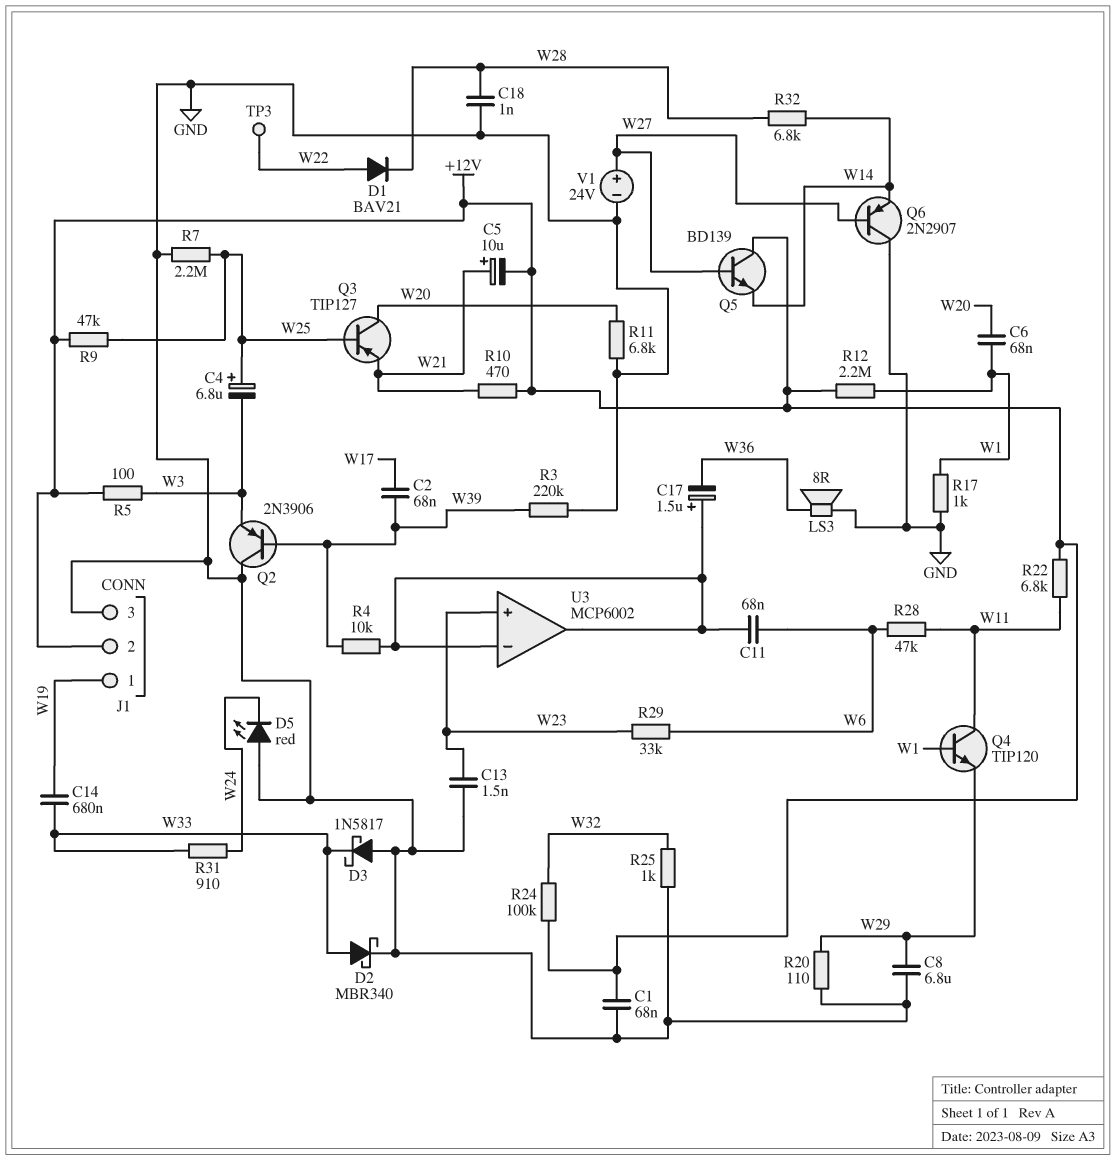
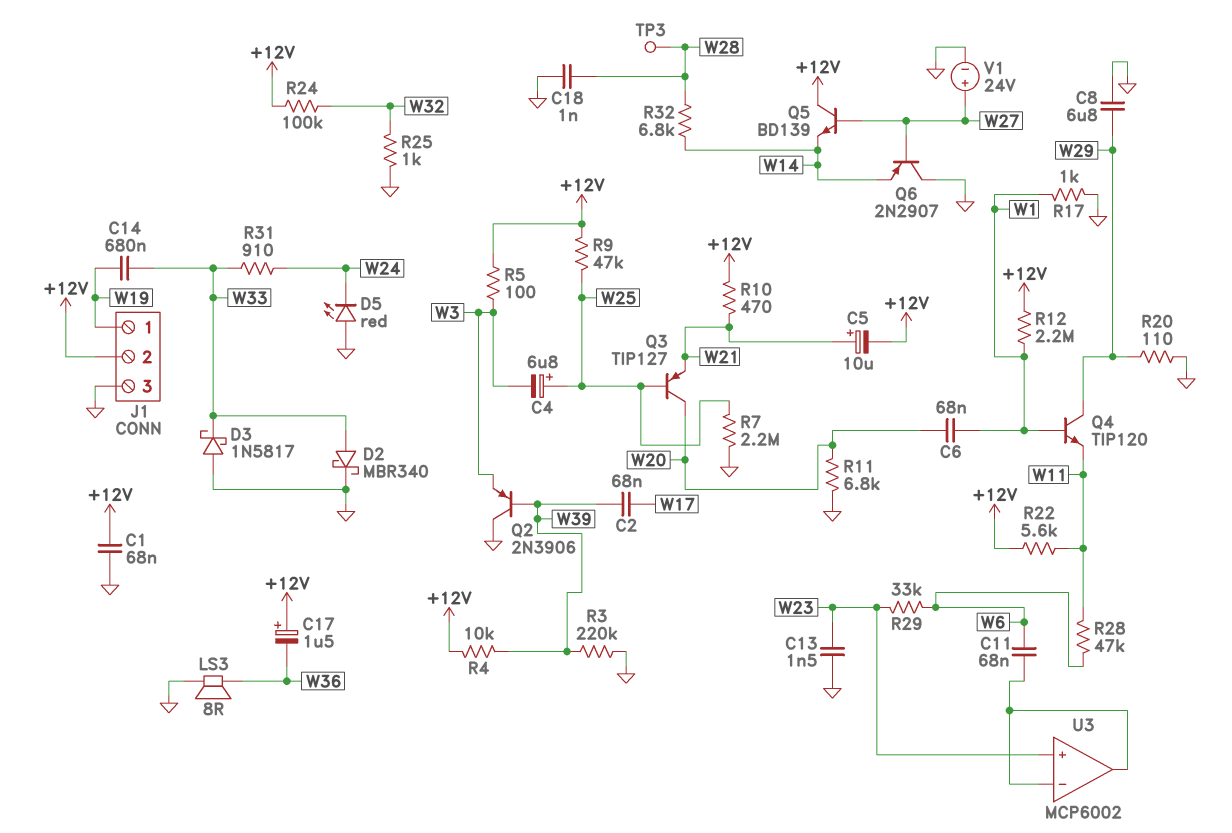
C17: 1.5uF (plus U3/in-, minus W36) -> 1.5uF (plus +12V, minus W36)
D1: diode BAV21 (A W22, K W28) -> none
Q4: NPN TIP120 (B W1, C W11, E W29) -> NPN TIP120 (B W1, C W29, E W11)
R4: 10k (U3/in-, W39) -> 10k (+12V, W39)
R22: 6.8k (+12V, W11) -> 5.6k (+12V, W11)
TP3: test point (W22) -> test point (W28)

